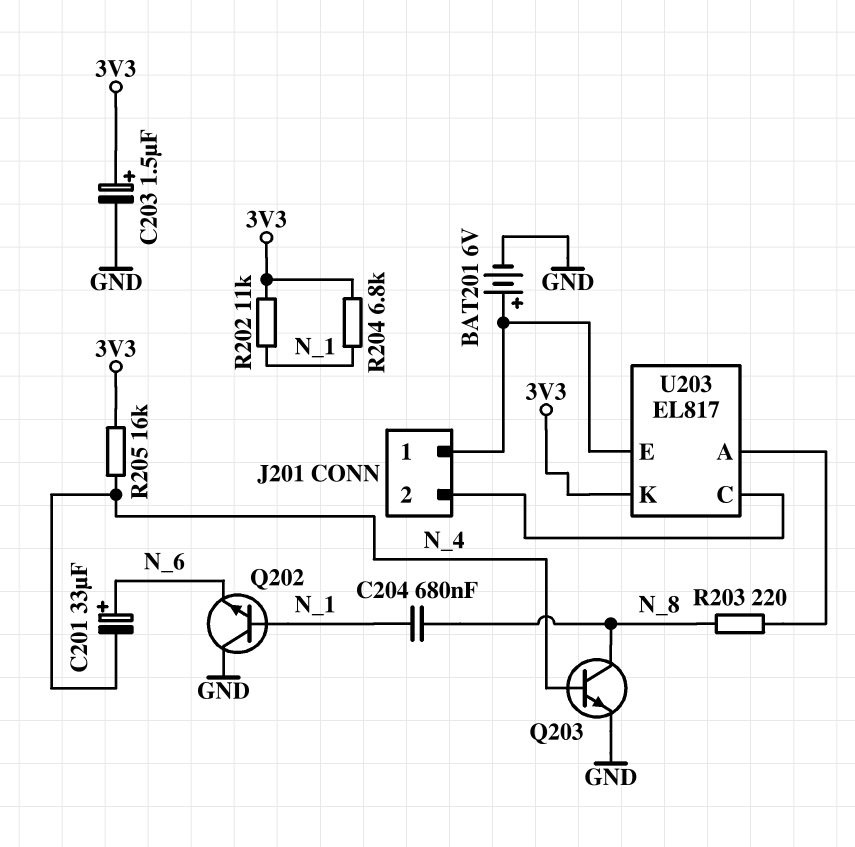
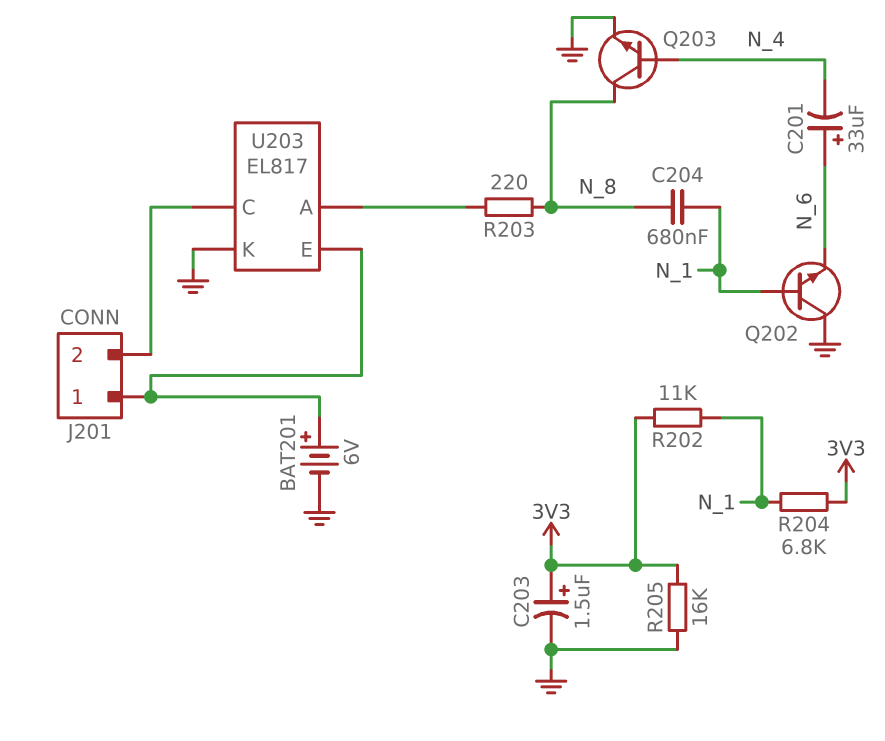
R205: 16k (3V3, N_4) -> 16k (3V3, GND)
U203 pin K: 3V3 -> GND

